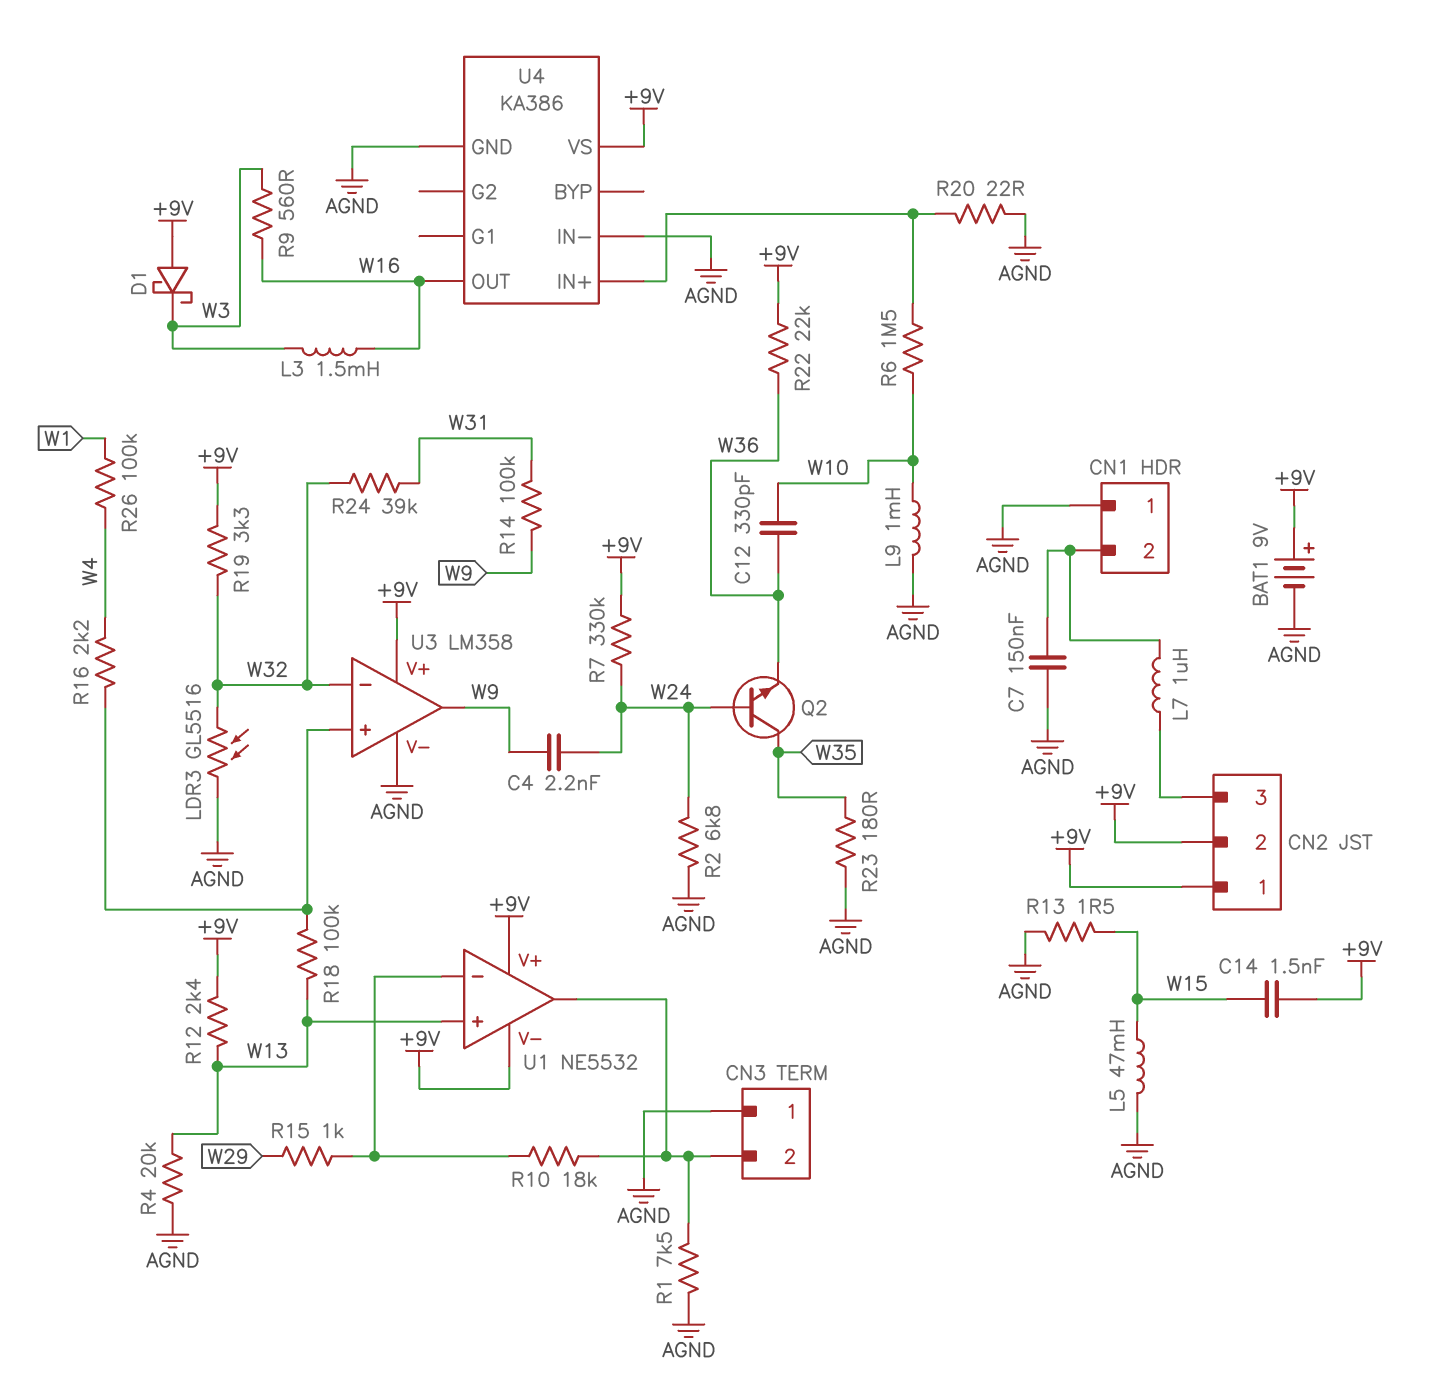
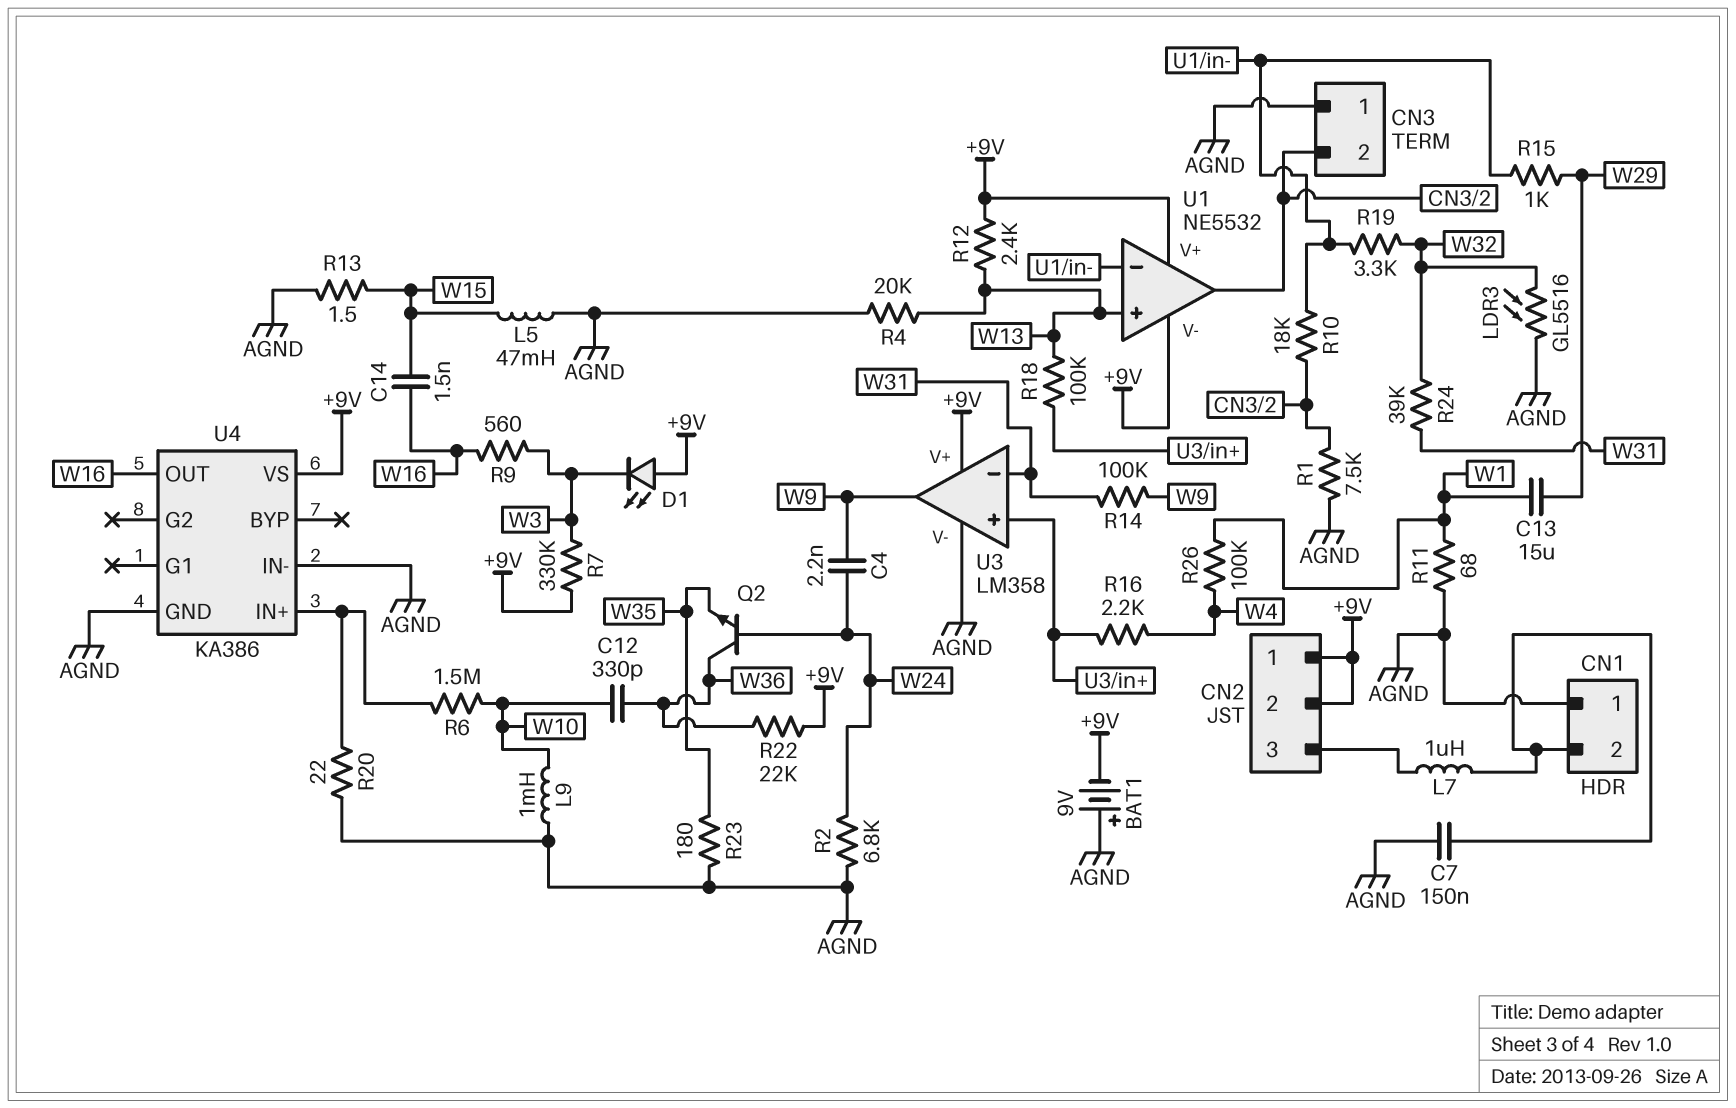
BAT1: 9V (plus +9V, minus AGND) -> 9V (plus AGND, minus +9V)
C13: none -> 15uF (W1, W29)
C14: 1.5nF (+9V, W15) -> 1.5nF (W15, W16)
D1: schottky (A +9V, K W3) -> LED (A +9V, K W3)
L3: 1.5mH (W3, W16) -> none
Q2: NPN (B W24, C W35, E W36) -> NPN (B W24, C W36, E W35)
R7: 330k (+9V, W24) -> 330k (+9V, W3)
R11: none -> 68 (AGND, W1)
R19: 3.3k (+9V, W32) -> 3.3k (U1/in-, W32)
U3 pin in-: W32 -> W31

